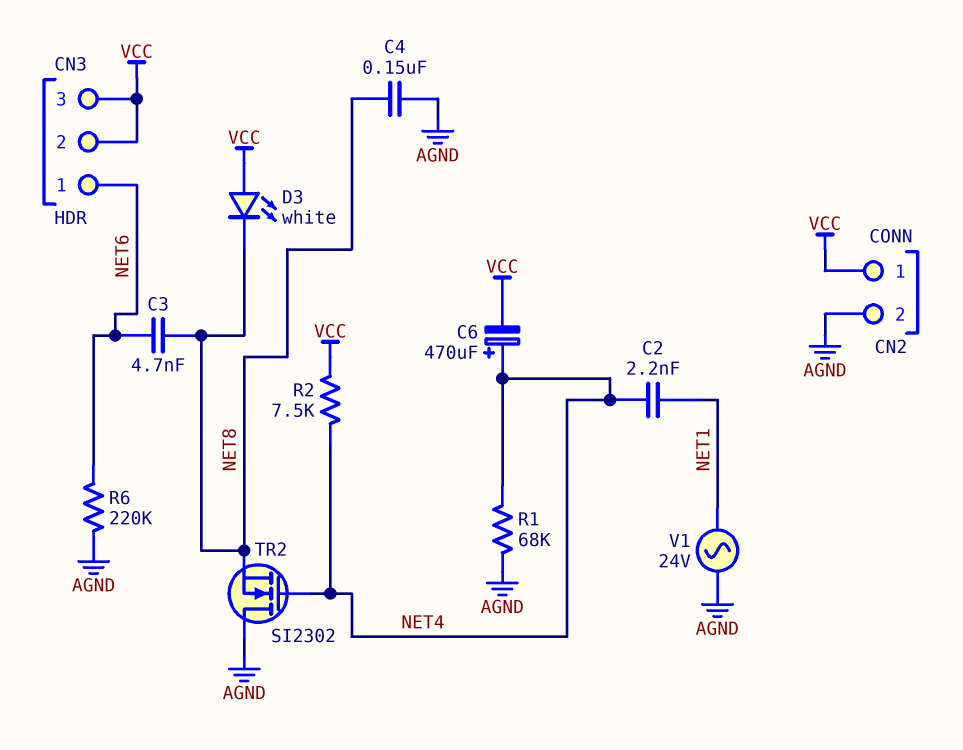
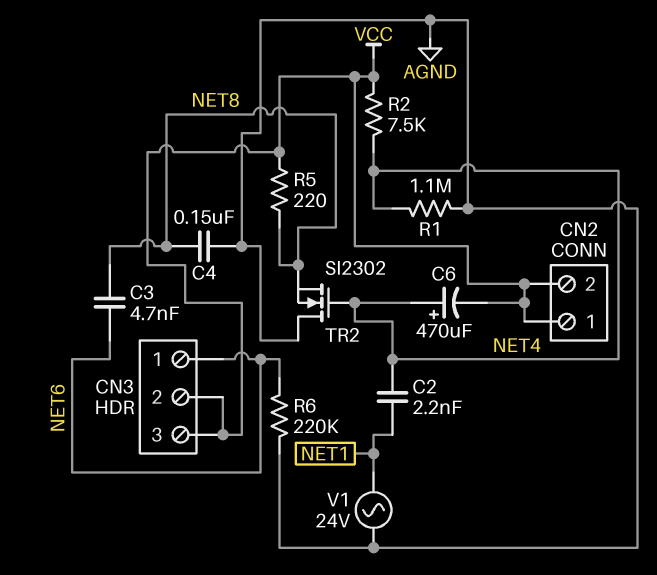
CN2 pin 2: AGND -> VCC
D3: LED white (A VCC, K NET8) -> none
R1: 68k (AGND, NET4) -> 1.1M (AGND, NET4)
R5: none -> 220 (NET8, VCC)

